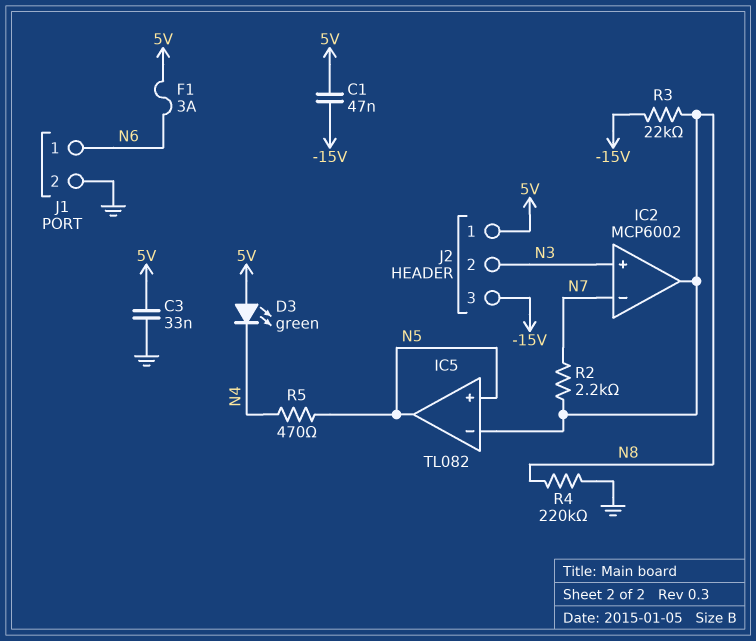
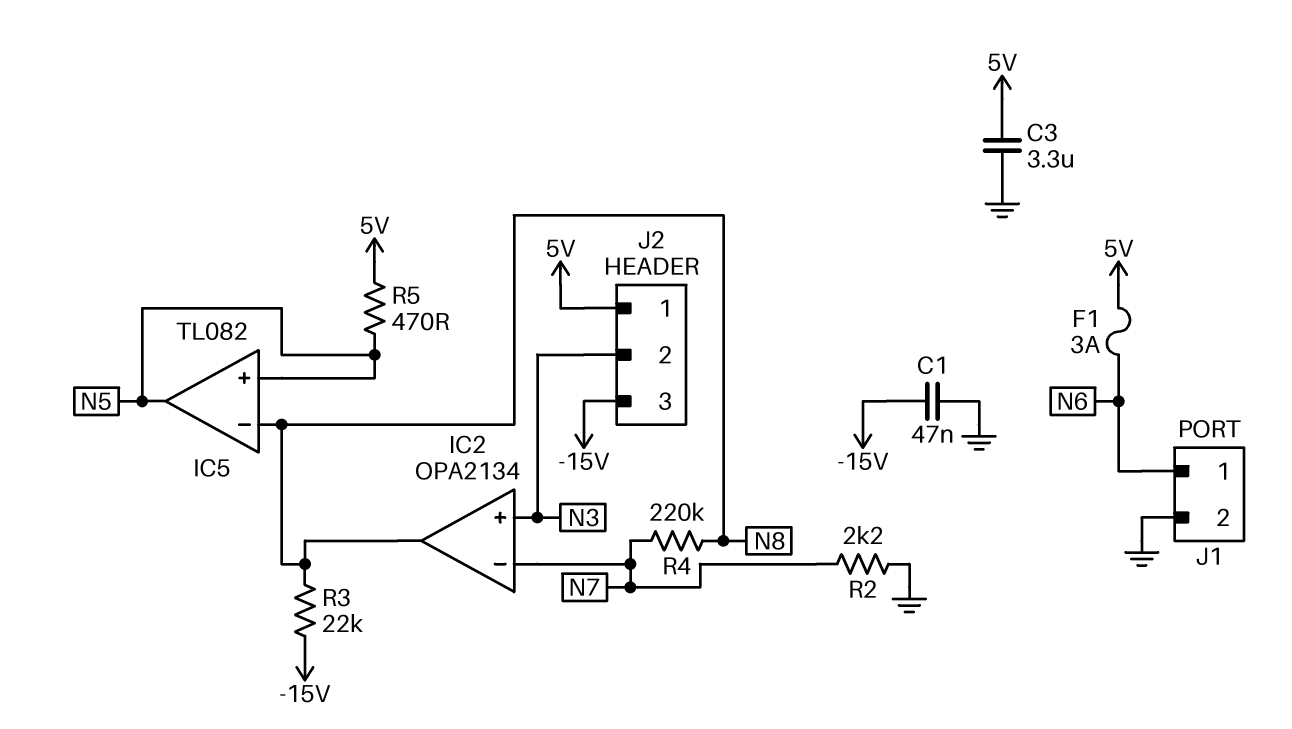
C1: 47nF (-15V, 5V) -> 47nF (-15V, GND)
C3: 33nF (5V, GND) -> 3.3uF (5V, GND)
D3: LED green (A 5V, K N4) -> none
IC2: MCP6002 -> OPA2134
R2: 2.2k (N7, N8) -> 2.2k (GND, N7)
R4: 220k (GND, N8) -> 220k (N7, N8)
R5: 470 (N4, N5) -> 470 (5V, N5)

